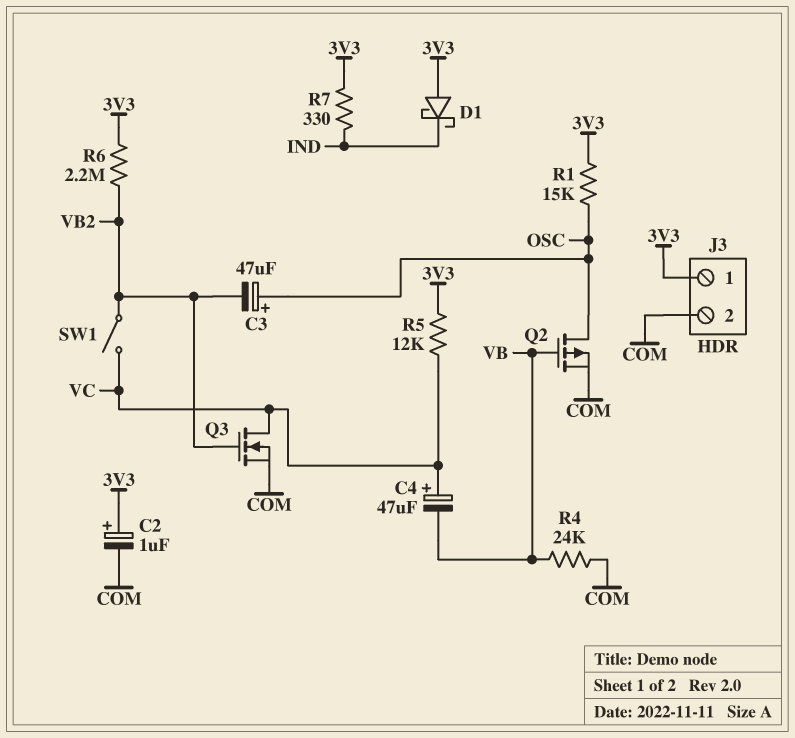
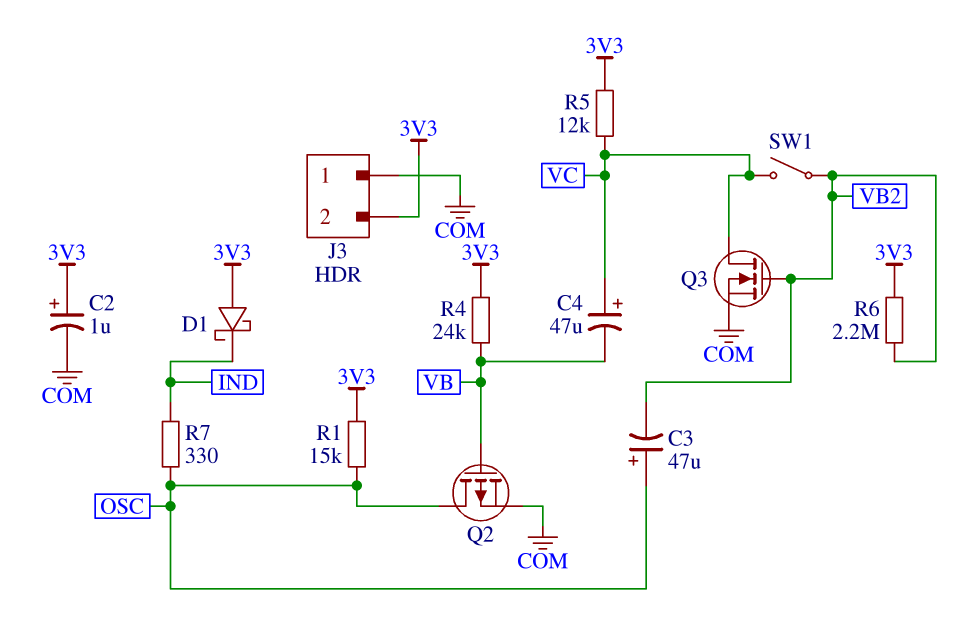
J3 pin 1: 3V3 -> COM
J3 pin 2: COM -> 3V3
R4: 24k (COM, VB) -> 24k (3V3, VB)
R7: 330 (3V3, IND) -> 330 (IND, OSC)

